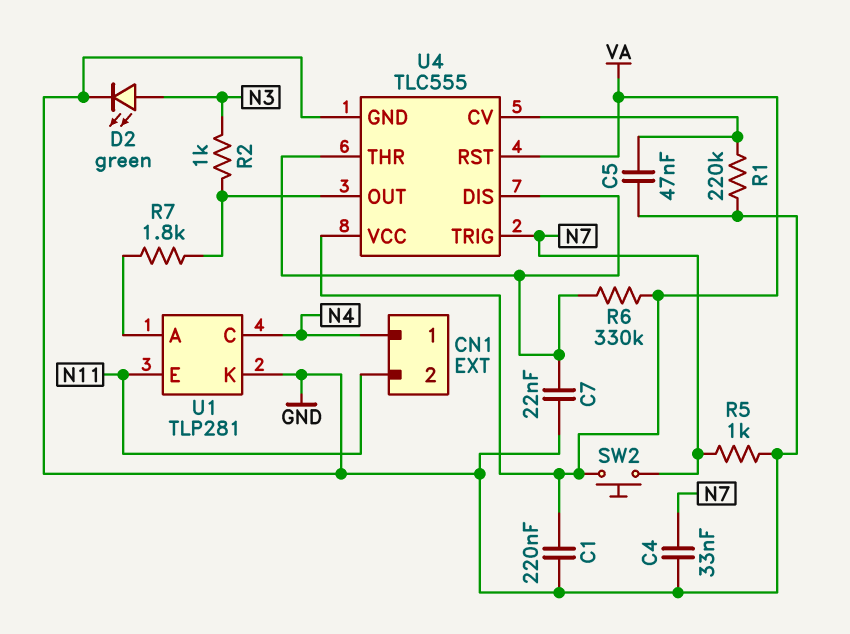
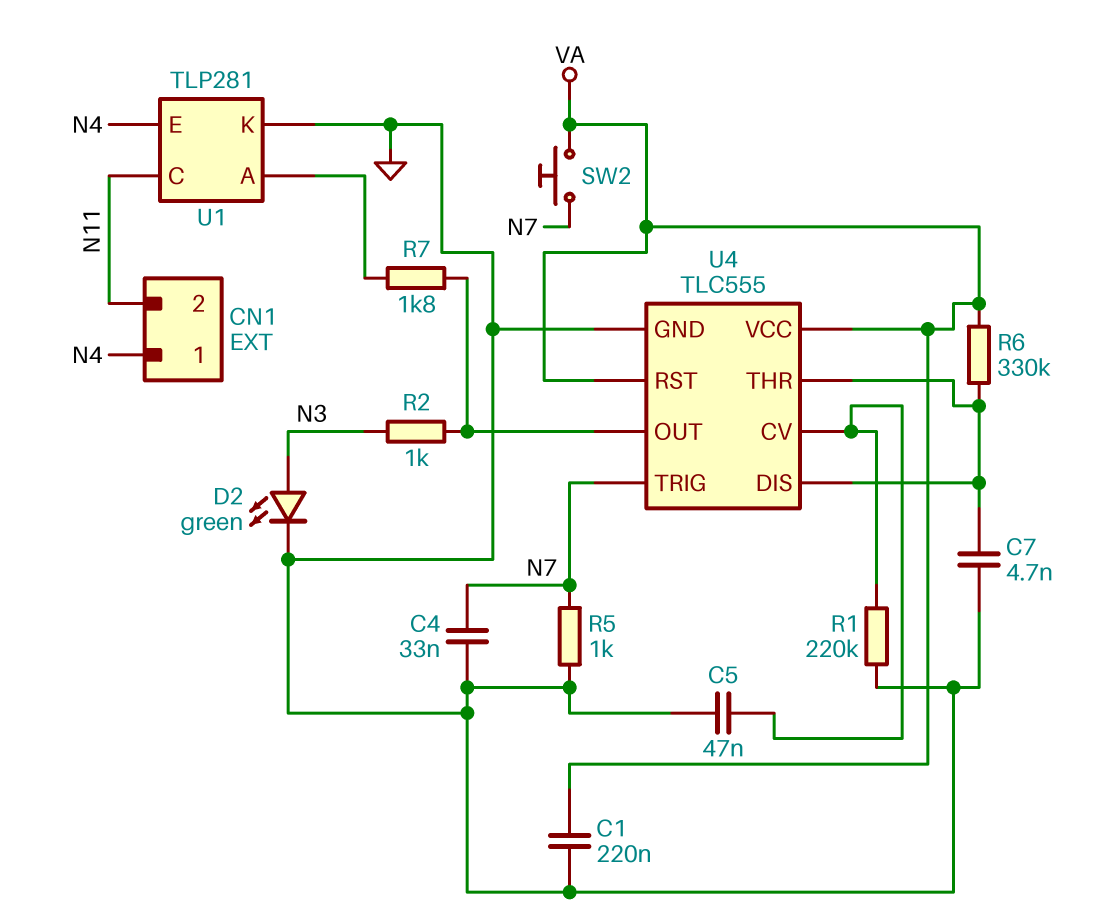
C7: 22nF (GND, U4/DIS) -> 4.7nF (GND, U4/DIS)
U1 pin C: N4 -> N11
U1 pin E: N11 -> N4

